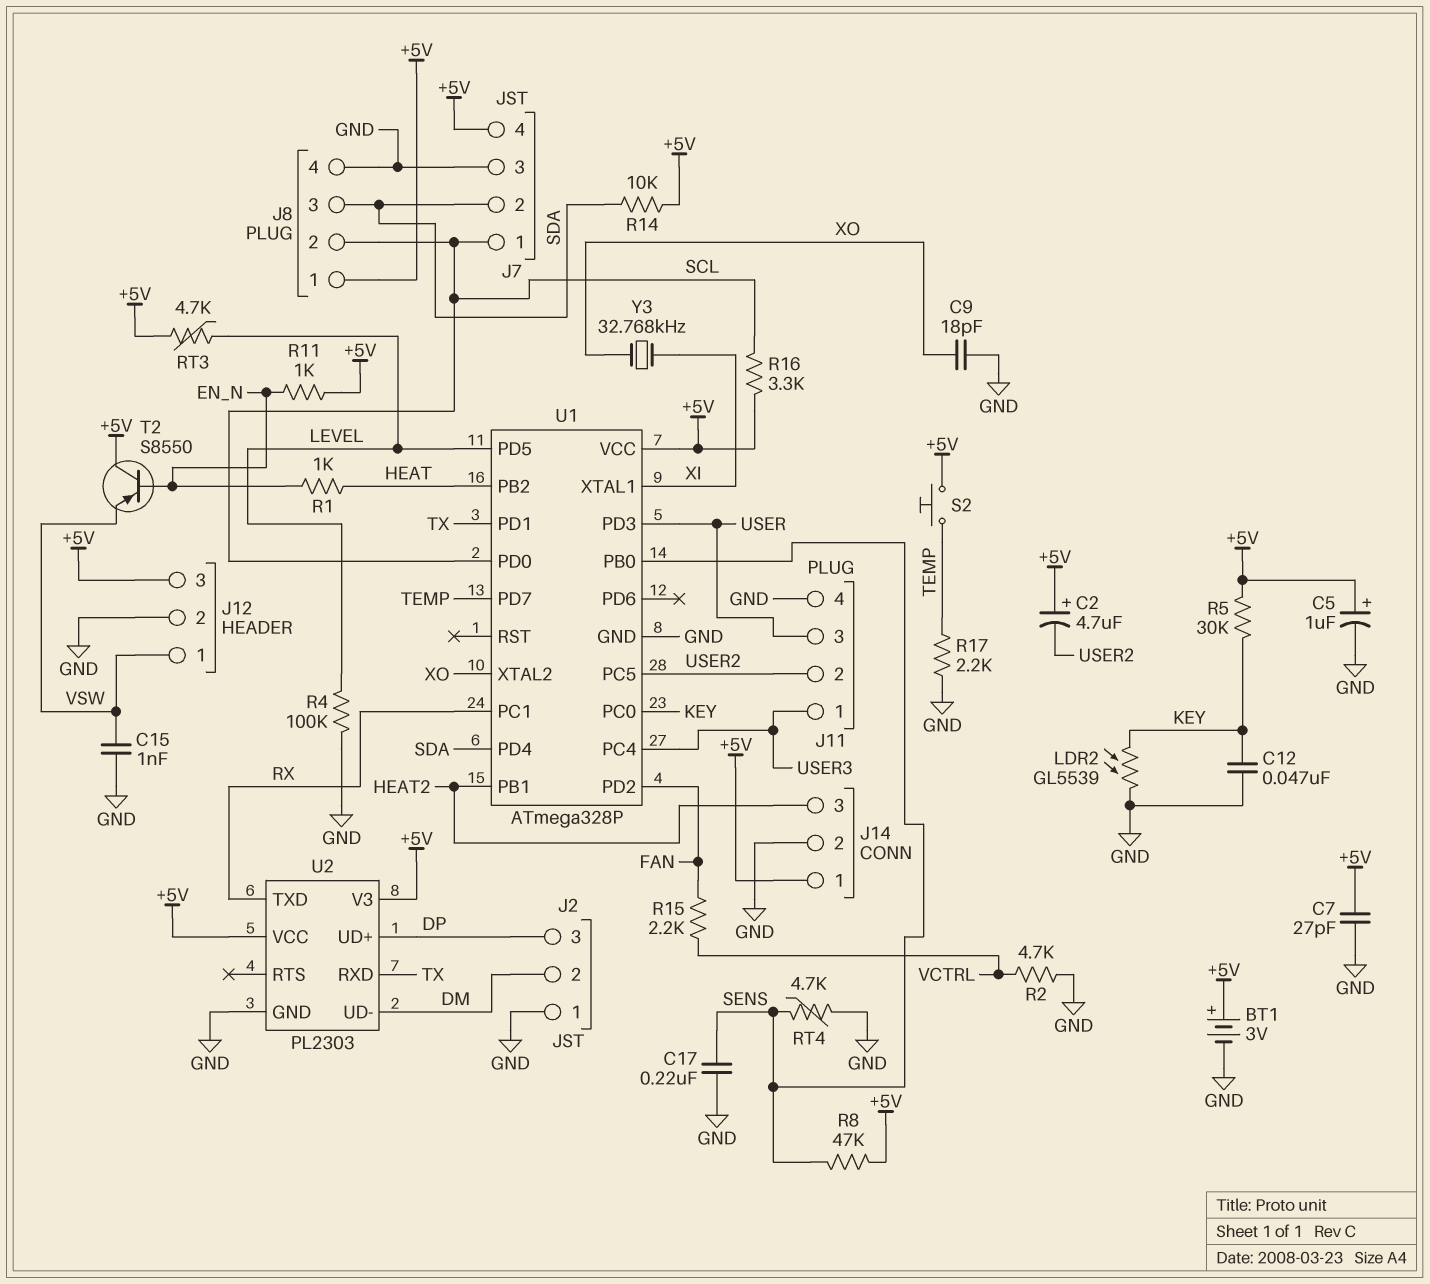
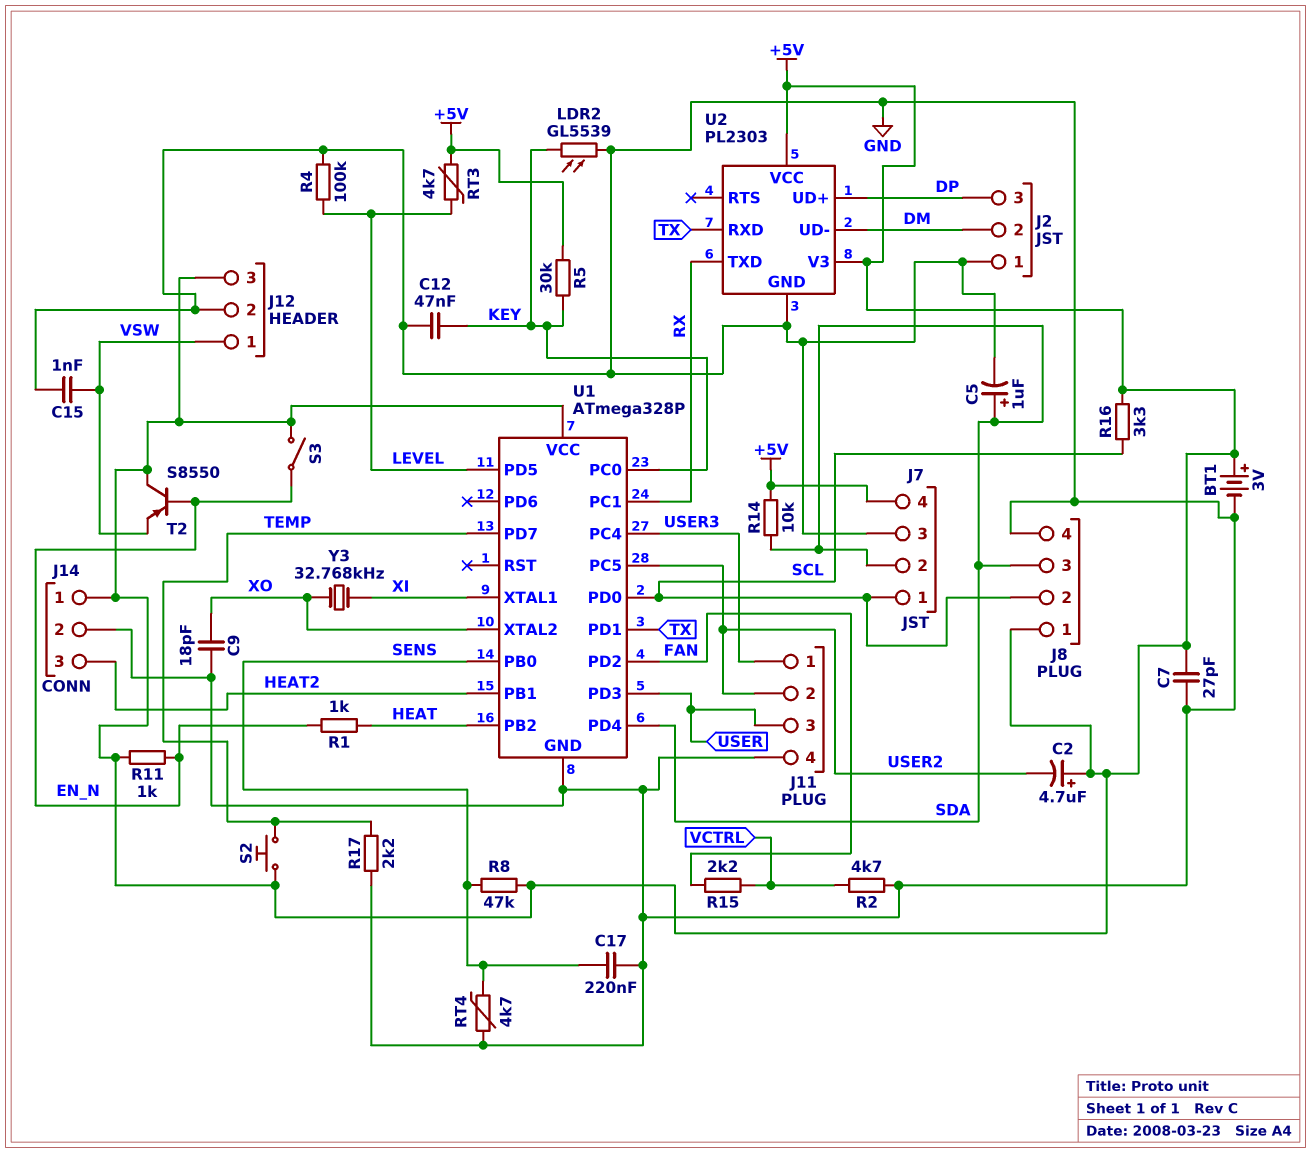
C5: 1uF (plus +5V, minus GND) -> 1uF (plus SDA, minus GND)
S3: none -> switch (+5V, EN_N)

